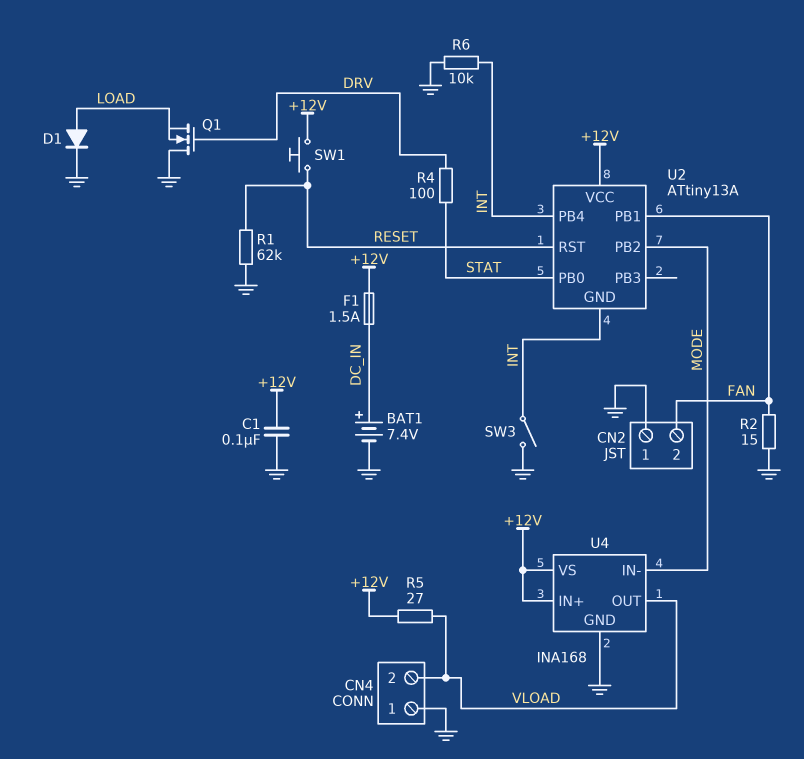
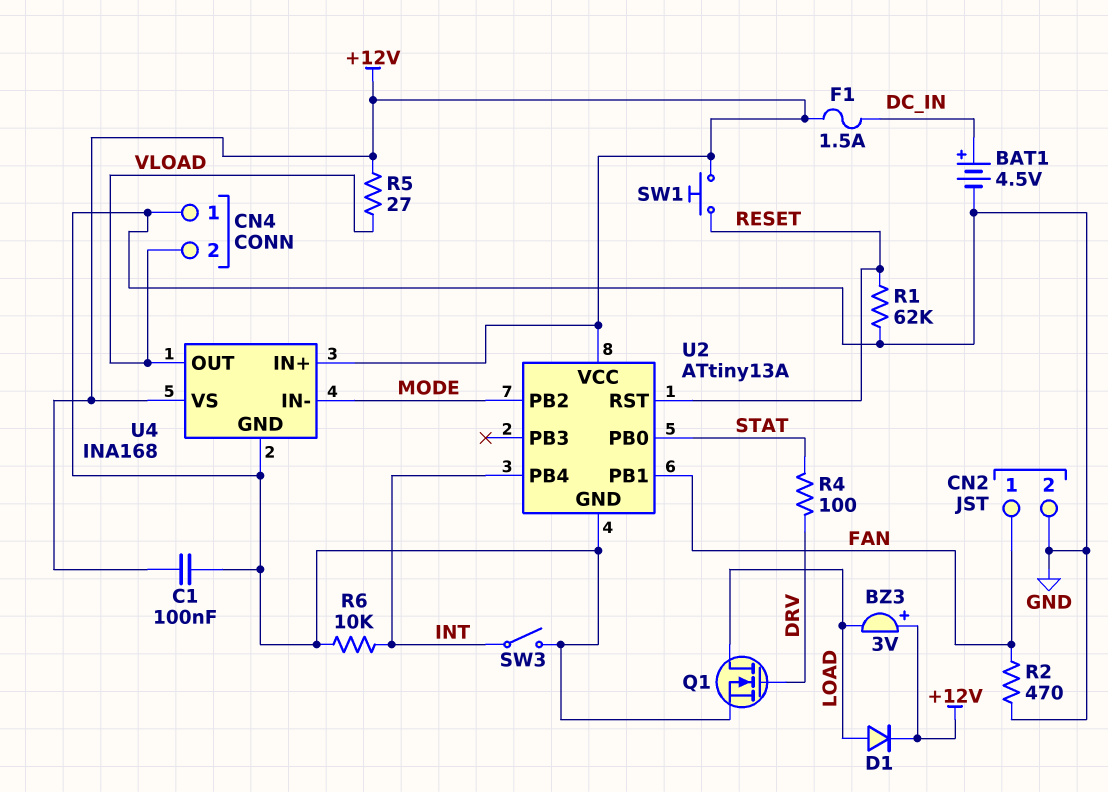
BAT1: 7.4V (plus DC_IN, minus GND) -> 4.5V (plus DC_IN, minus GND)
BZ3: none -> buzzer 3V (plus +12V, minus LOAD)
CN2 pin 1: GND -> FAN
CN2 pin 2: FAN -> GND
D1: diode (A LOAD, K GND) -> diode (A LOAD, K +12V)
Q1: NMOS (G DRV, D GND, S LOAD) -> NMOS (G DRV, D LOAD, S GND)
R2: 15 (FAN, GND) -> 470 (FAN, GND)
U2 pin GND: INT -> GND

